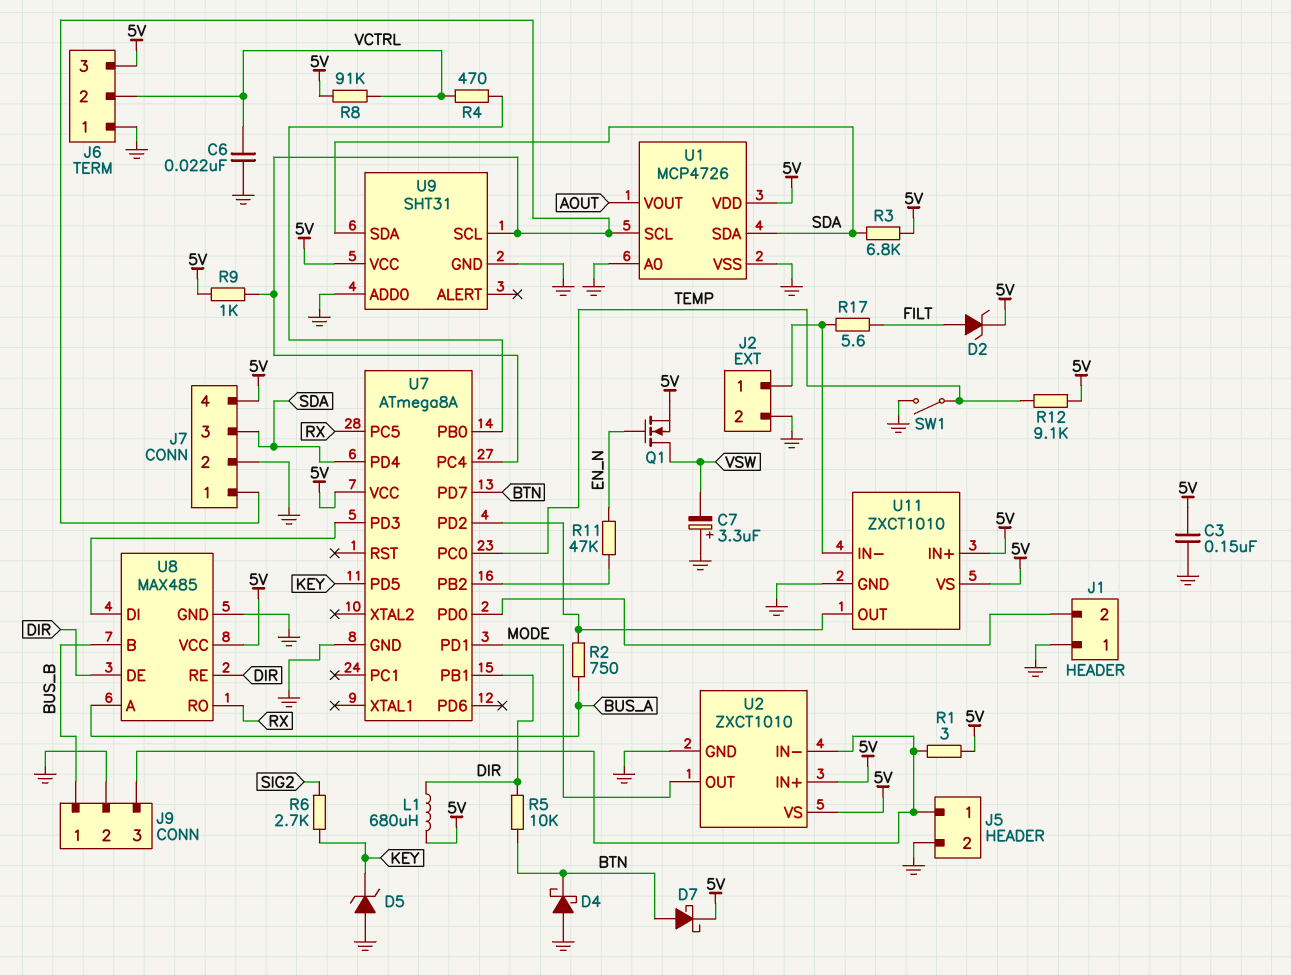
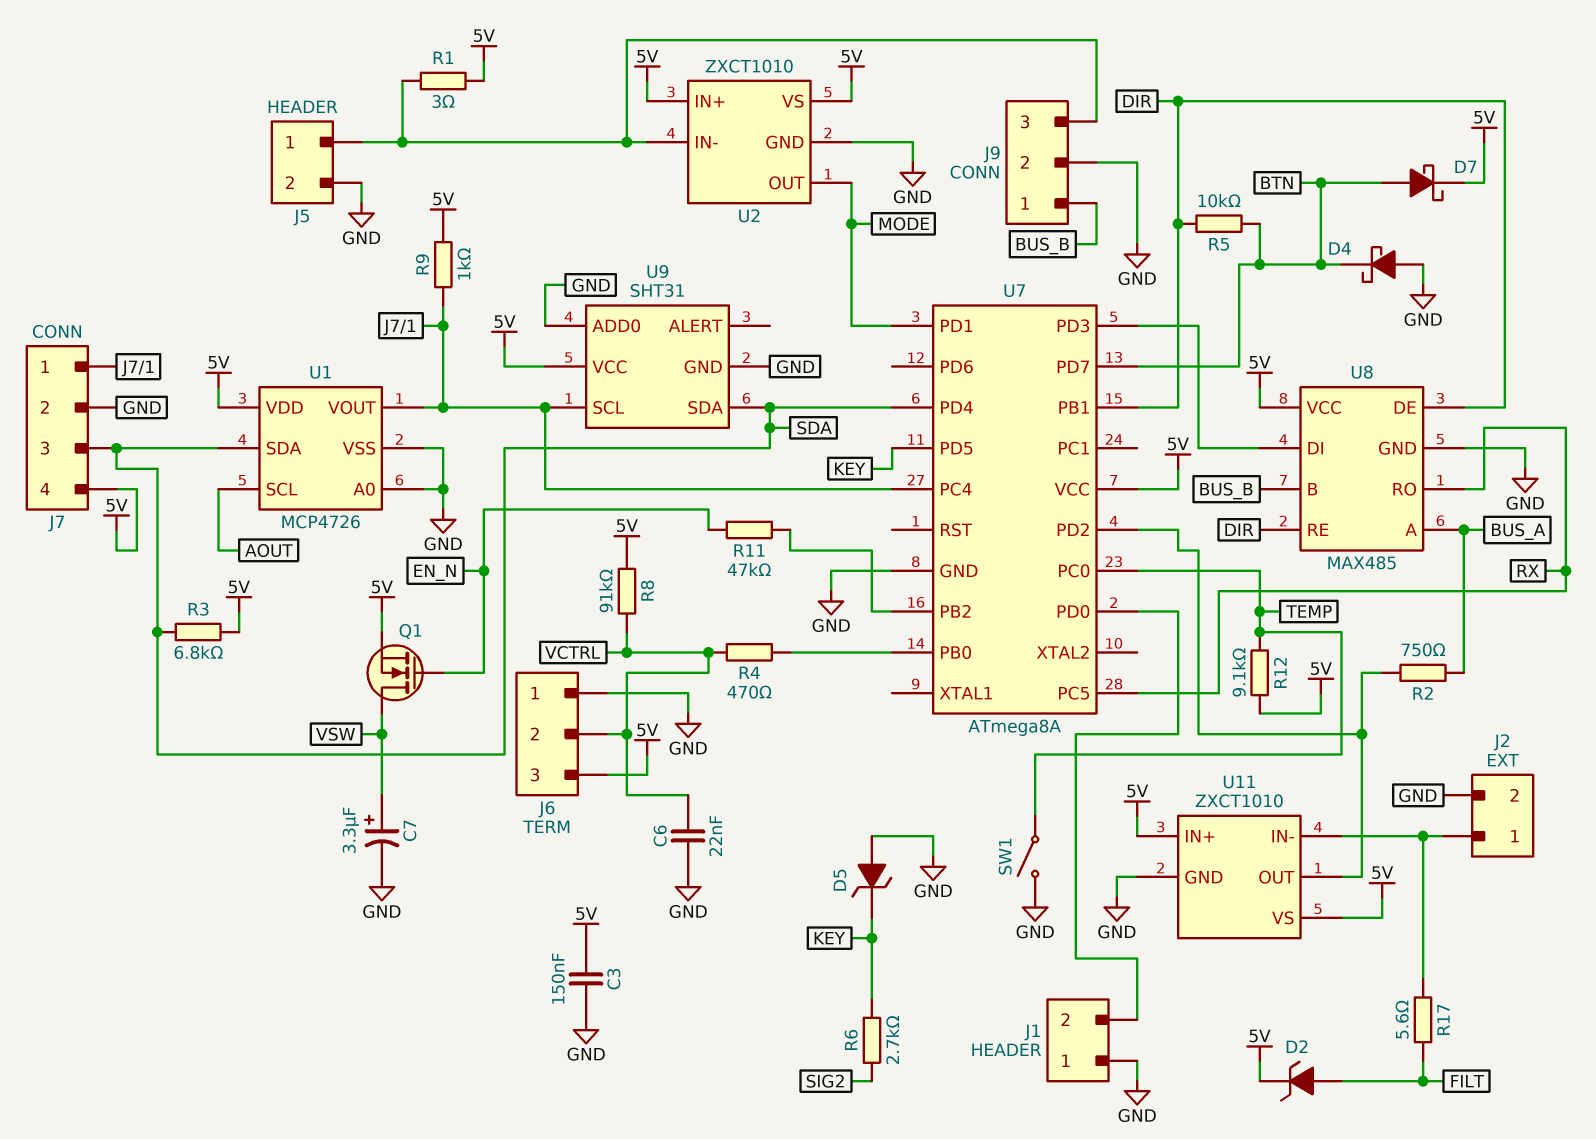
C7: 3.3uF (plus GND, minus VSW) -> 3.3uF (plus VSW, minus GND)
L1: 680uH (5V, DIR) -> none
U1 pin SCL: J7/1 -> AOUT
U1 pin VOUT: AOUT -> J7/1

